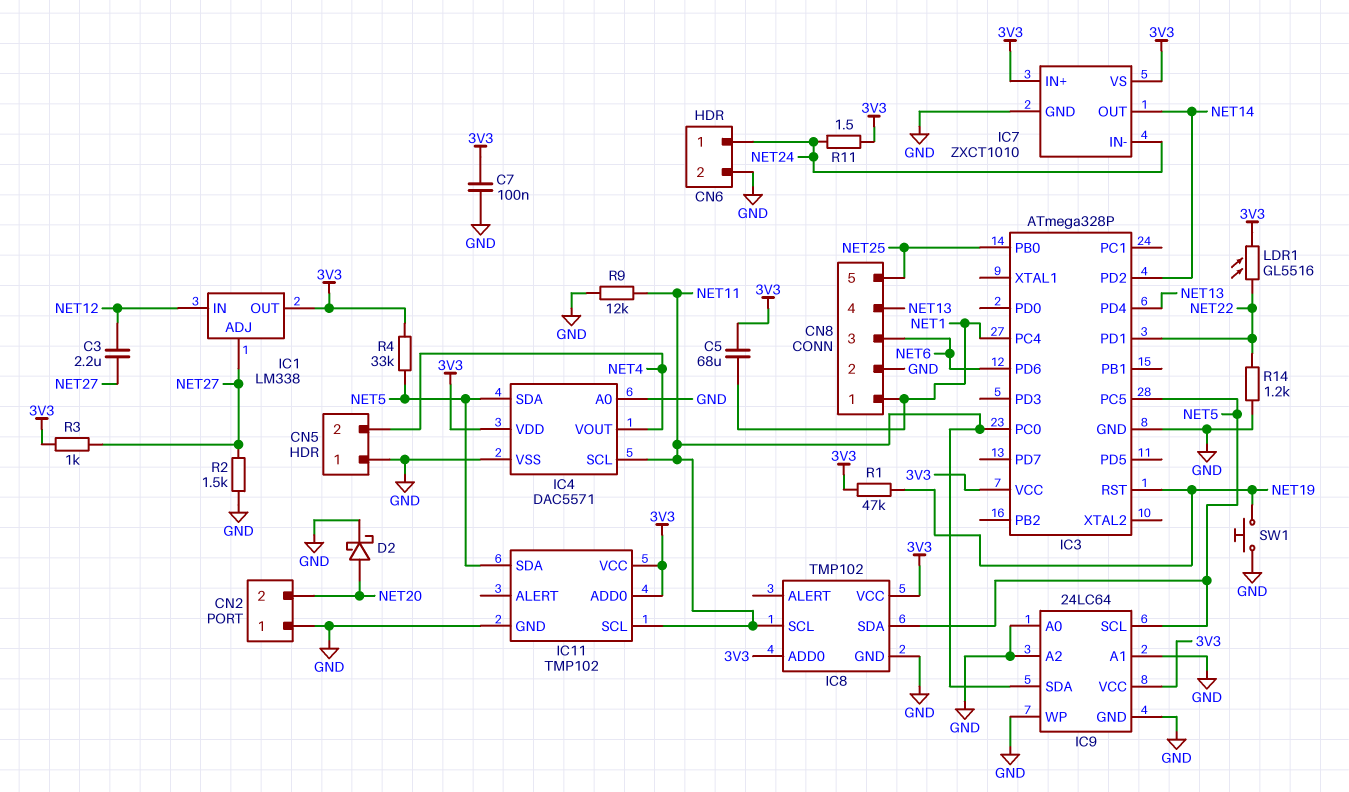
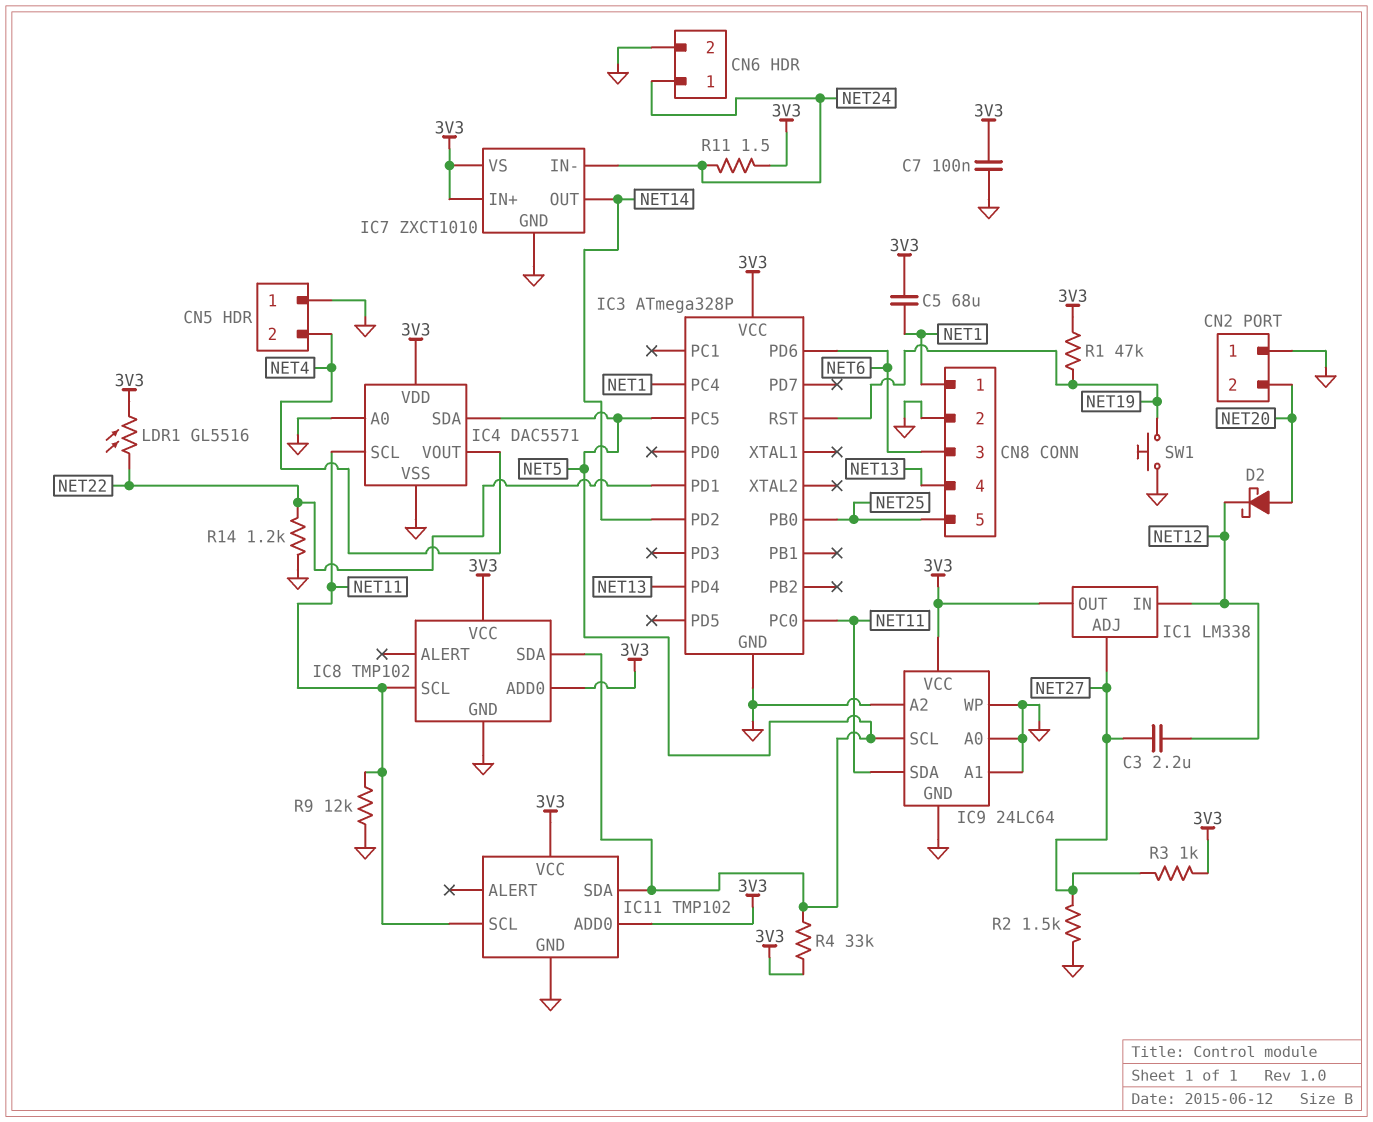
D2: schottky (A NET20, K GND) -> schottky (A NET20, K NET12)

